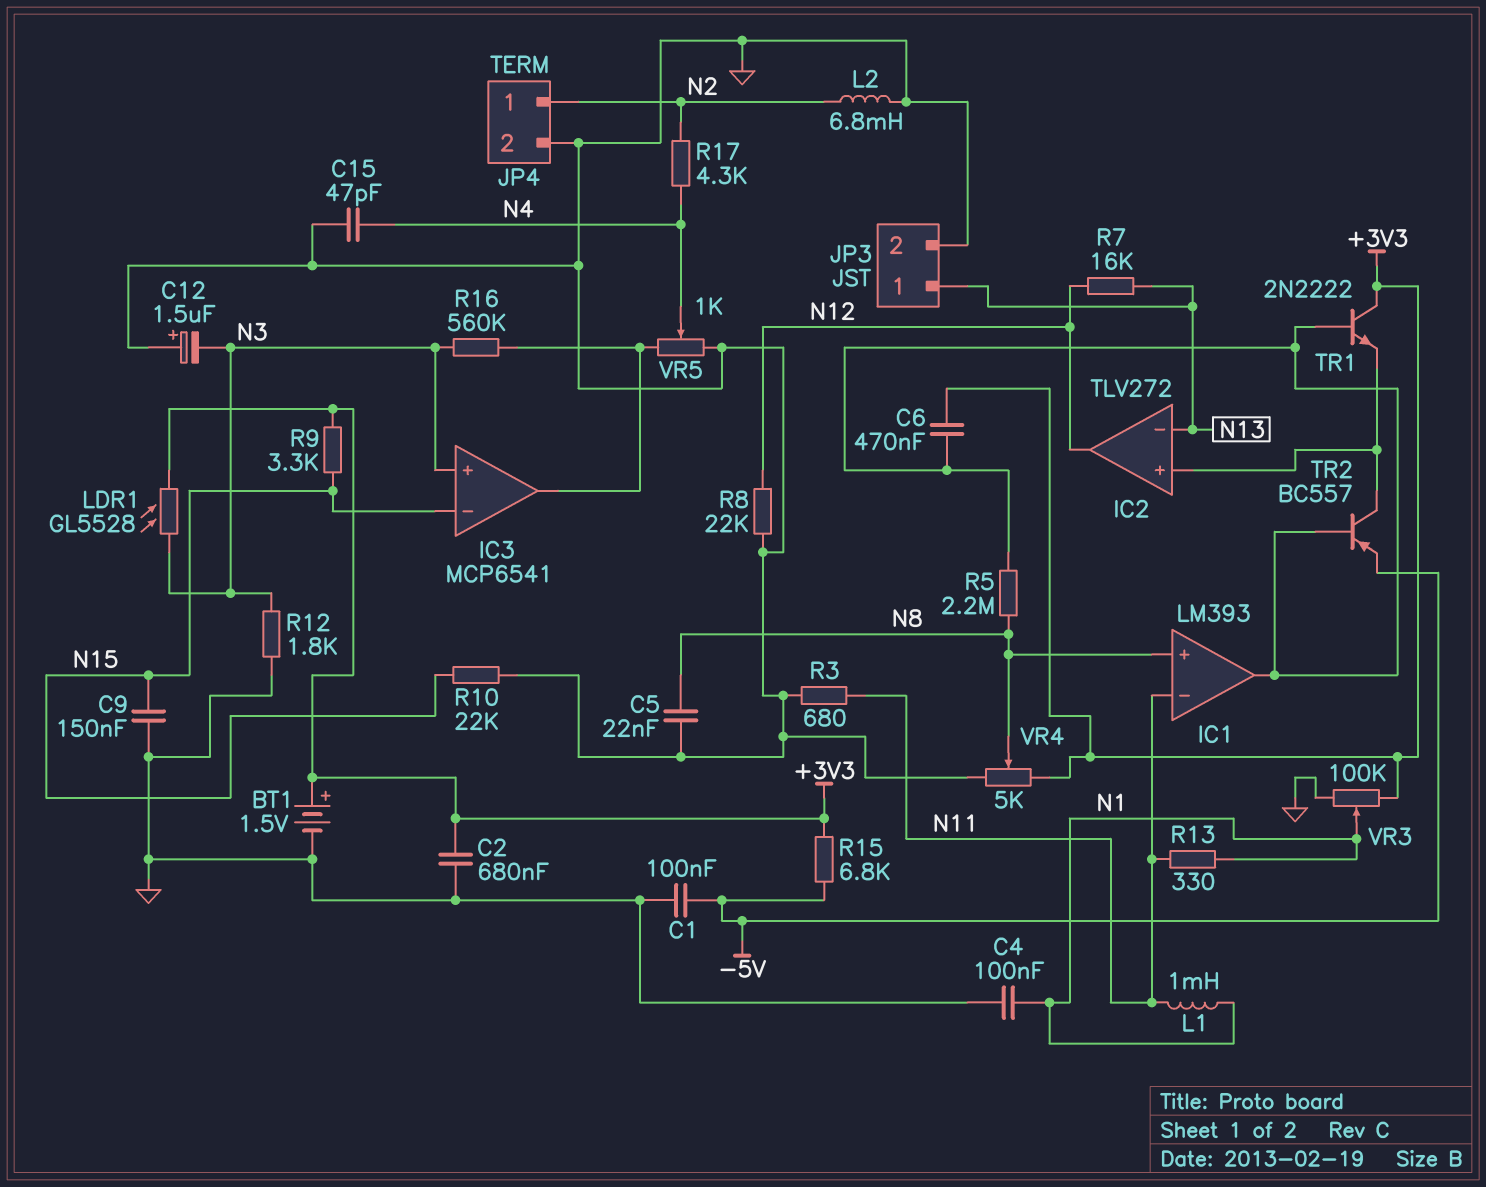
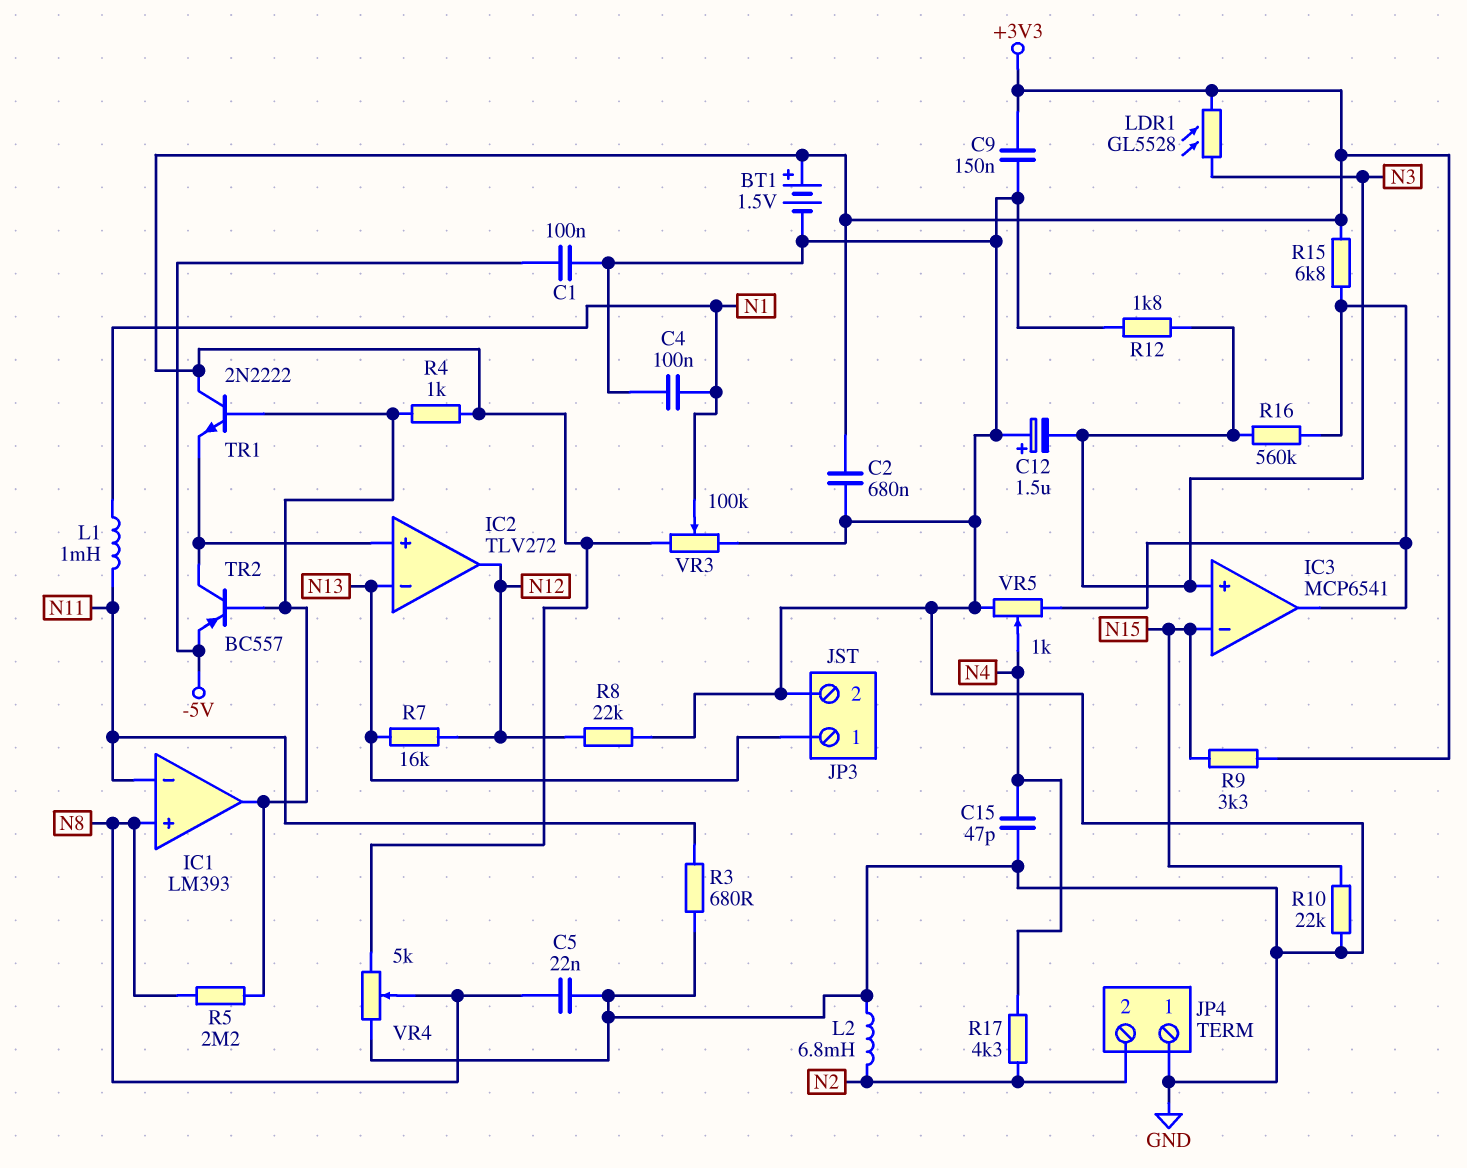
C6: 470nF (+3V3, IC1/out) -> none
C9: 150nF (GND, N15) -> 150nF (+3V3, GND)
JP4 pin 1: N2 -> GND
JP4 pin 2: GND -> N2
R4: none -> 1k (+3V3, IC1/out)
R13: 330 (N1, N11) -> none
R15: 6.8k (+3V3, -5V) -> 6.8k (+3V3, IC3/out)

